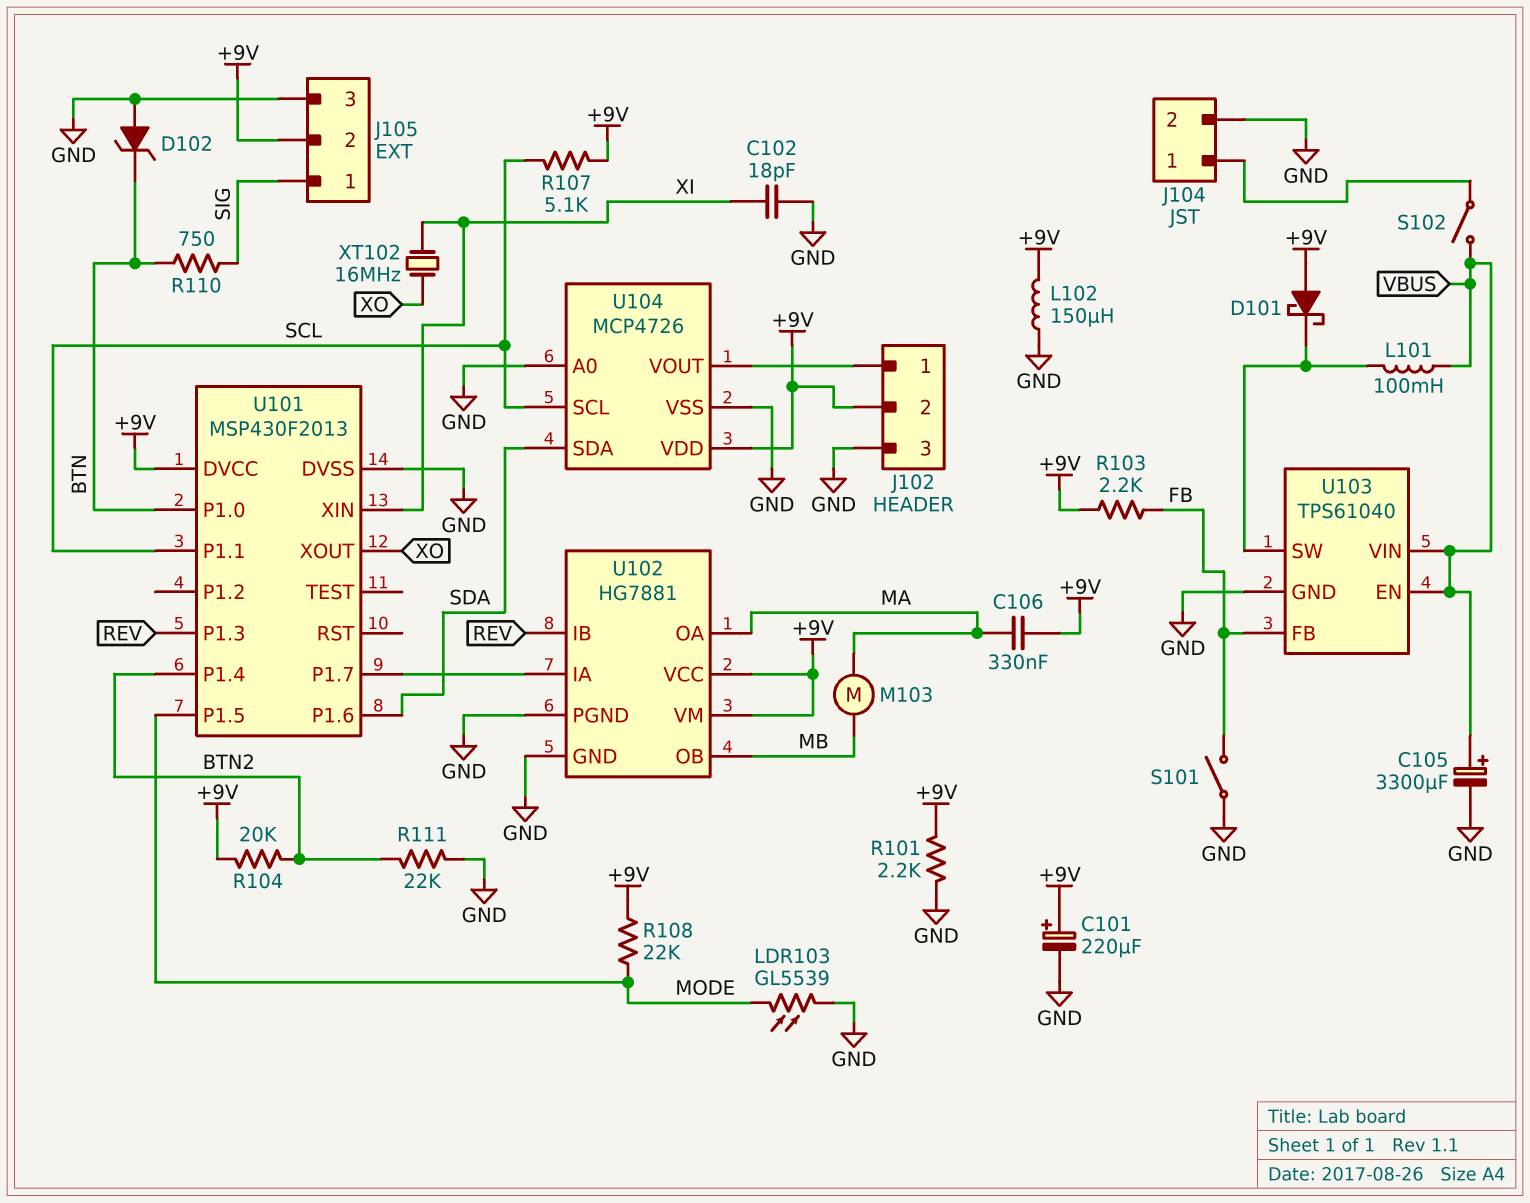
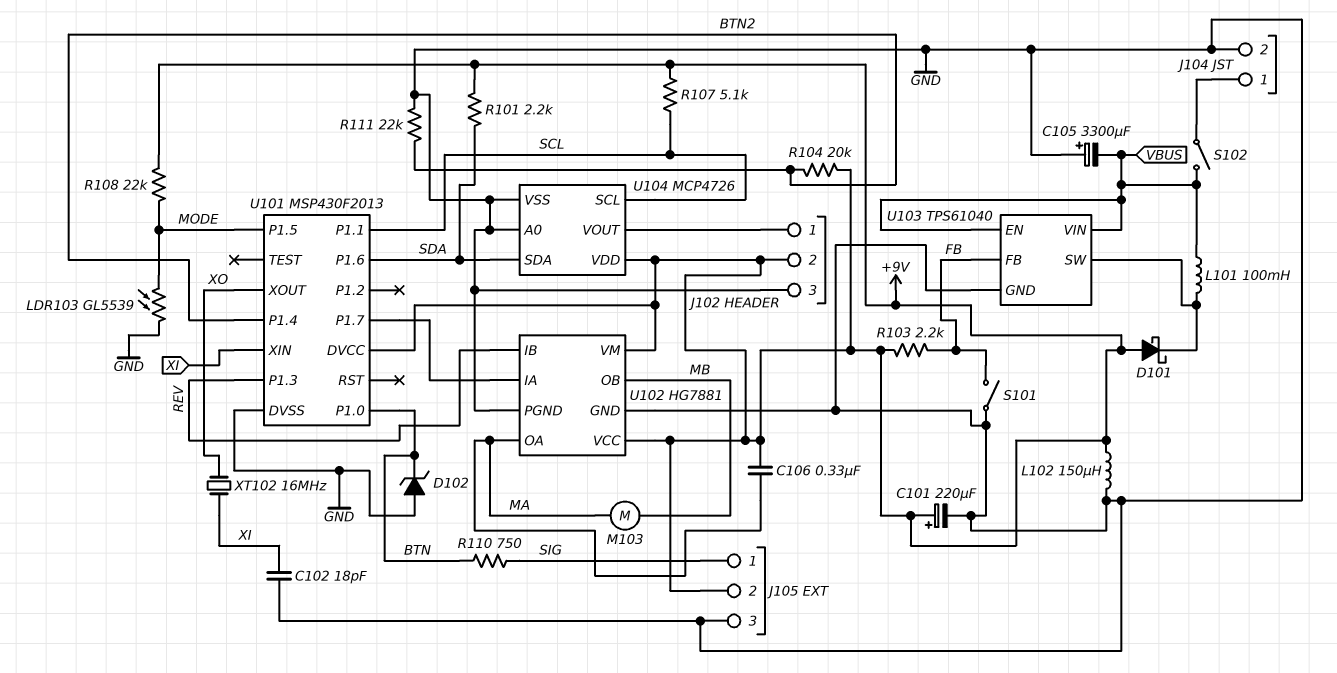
C105: 3300uF (plus VBUS, minus GND) -> 3300uF (plus GND, minus VBUS)
R101: 2.2k (+9V, GND) -> 2.2k (+9V, SDA)

